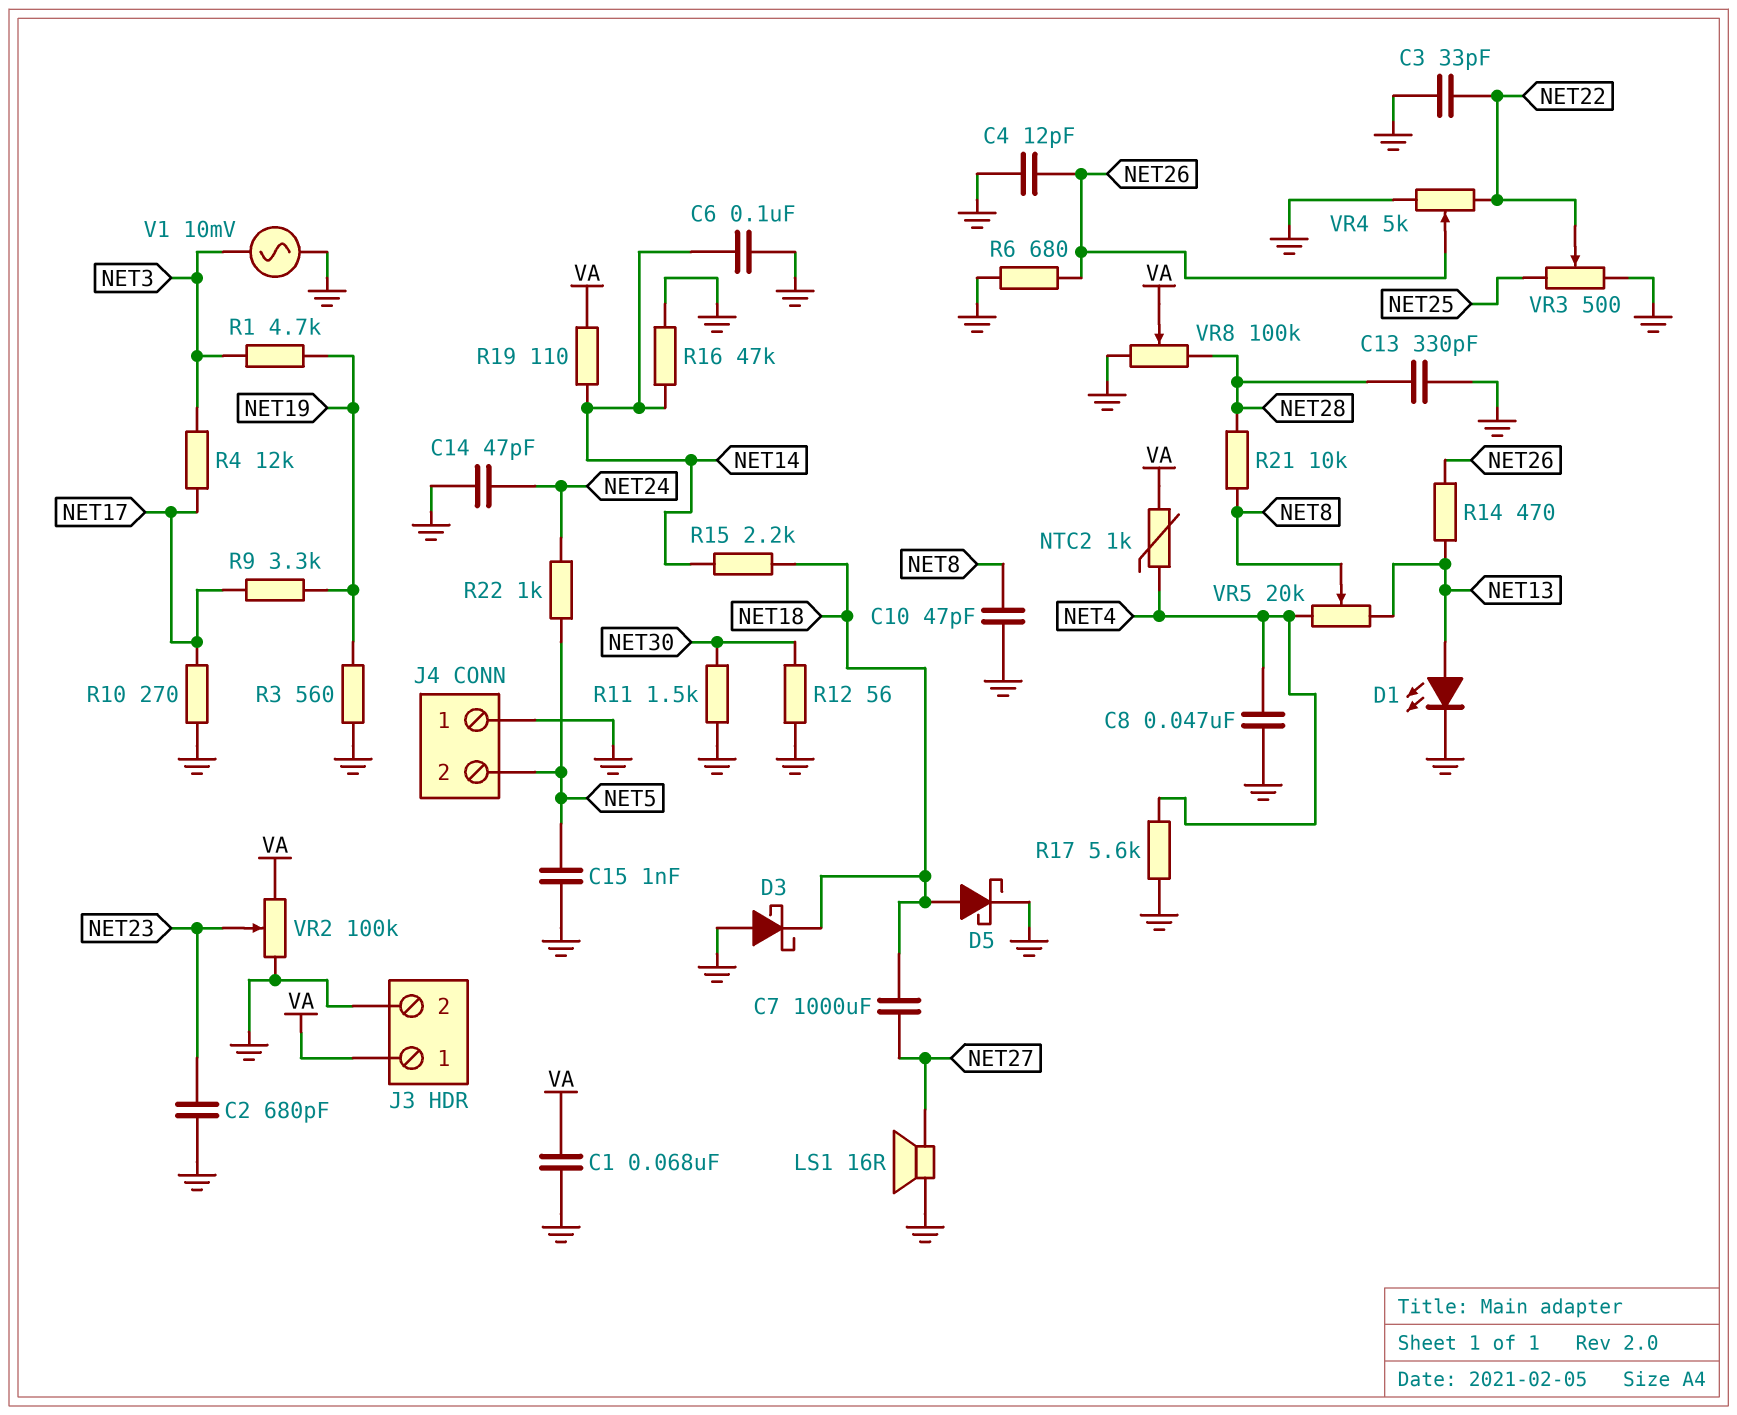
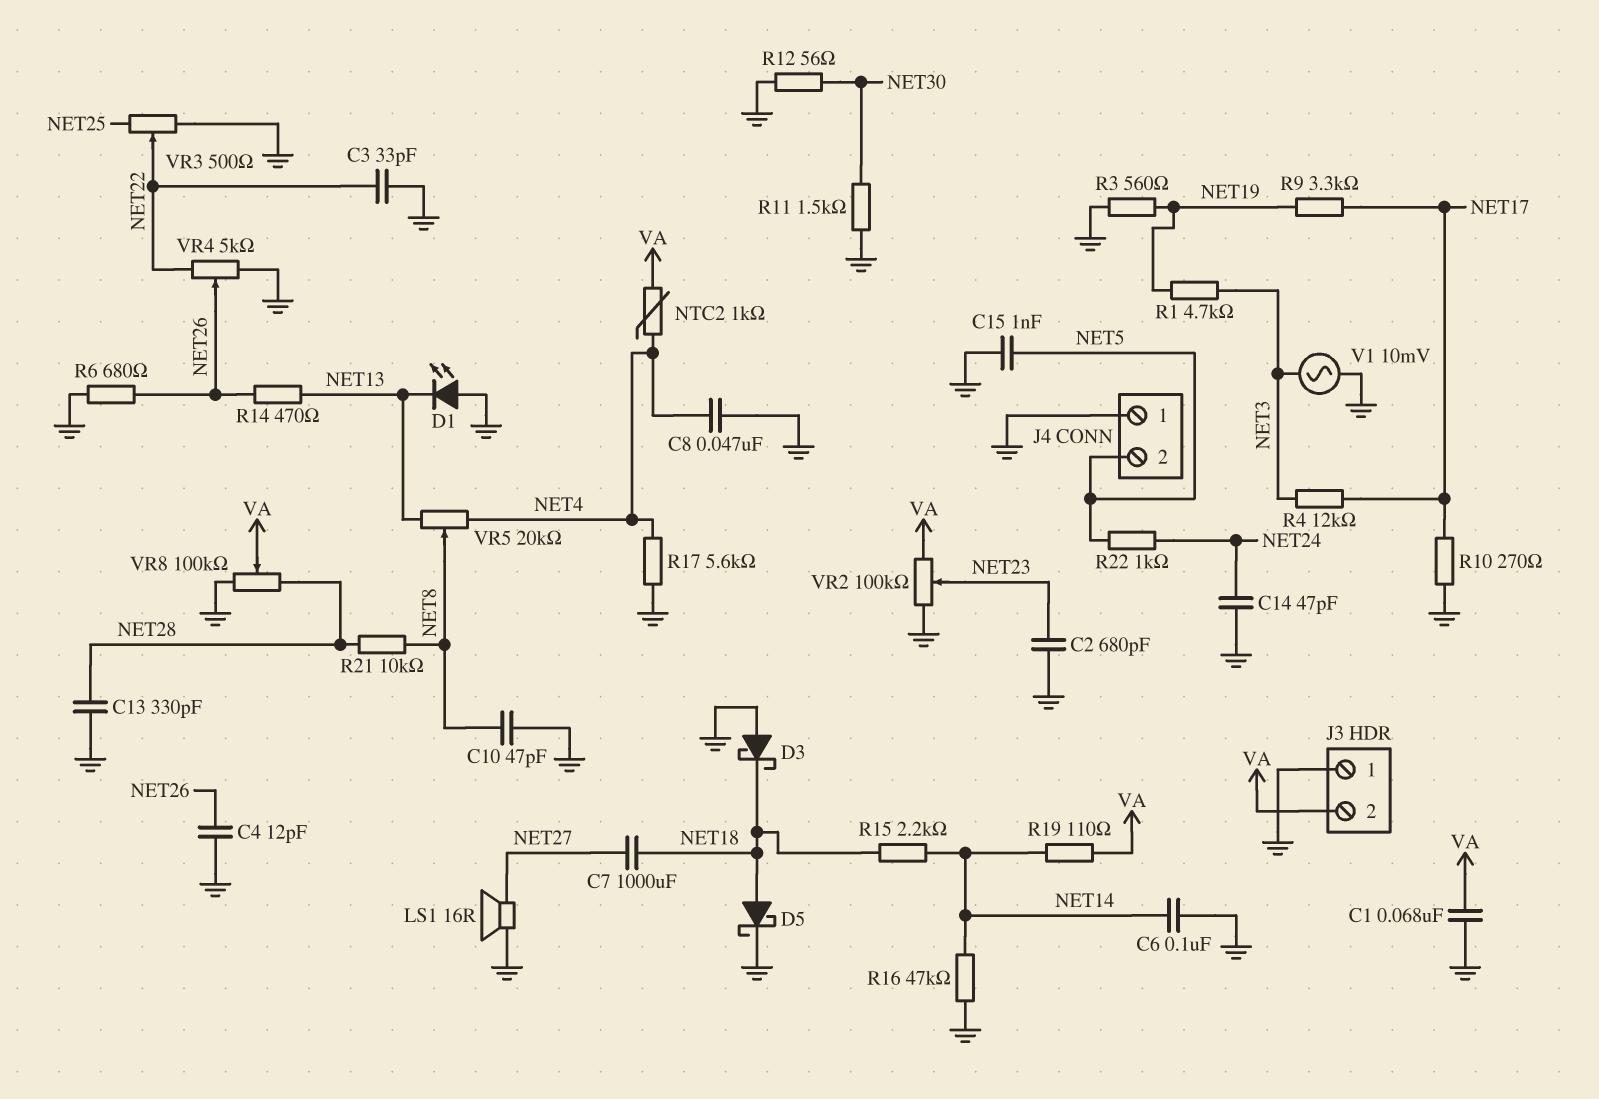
D1: LED (A NET13, K GND) -> LED (A GND, K NET13)
J3 pin 1: VA -> GND
J3 pin 2: GND -> VA

